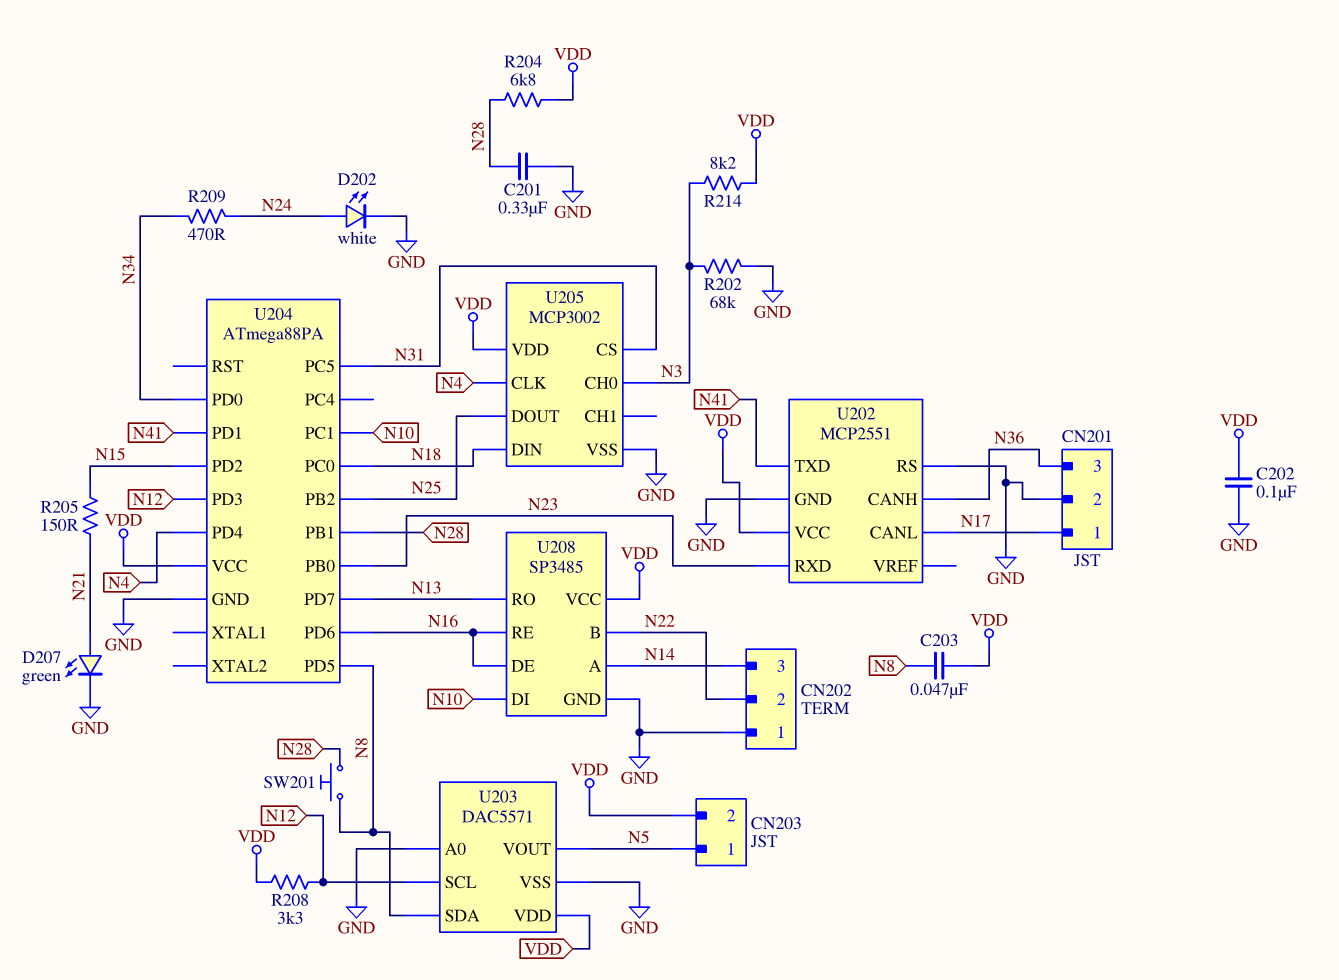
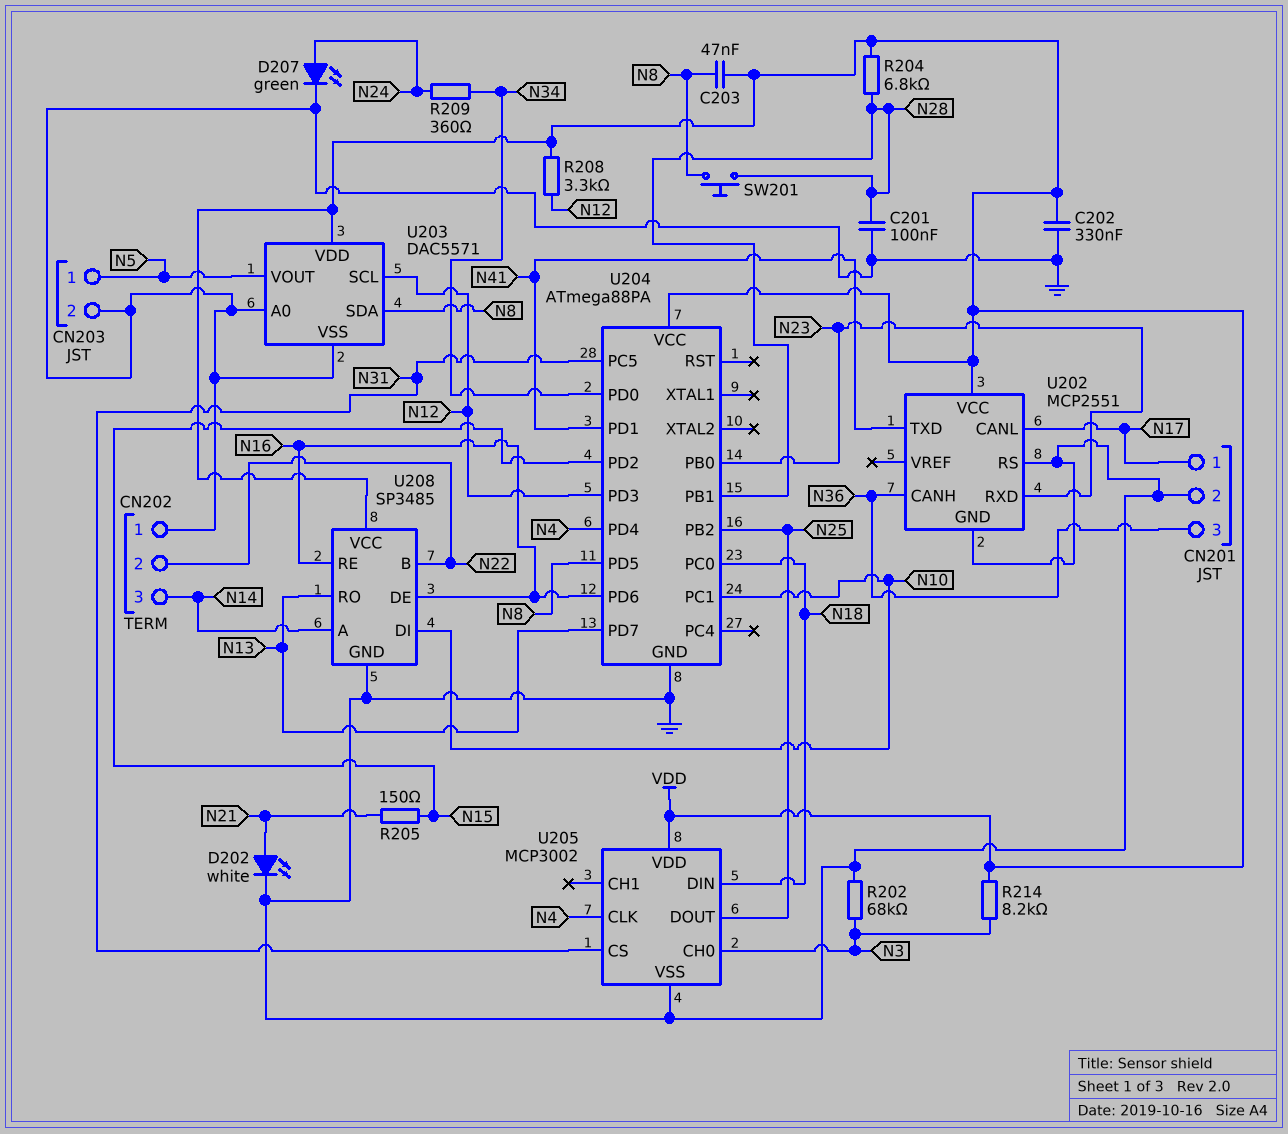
C201: 330nF (GND, N28) -> 100nF (GND, N28)
C202: 100nF (GND, VDD) -> 330nF (GND, VDD)
CN203 pin 2: VDD -> GND
D202: LED white (A N24, K GND) -> LED white (A N21, K GND)
D207: LED green (A N21, K GND) -> LED green (A N24, K GND)
R209: 470 (N24, N34) -> 360 (N24, N34)

